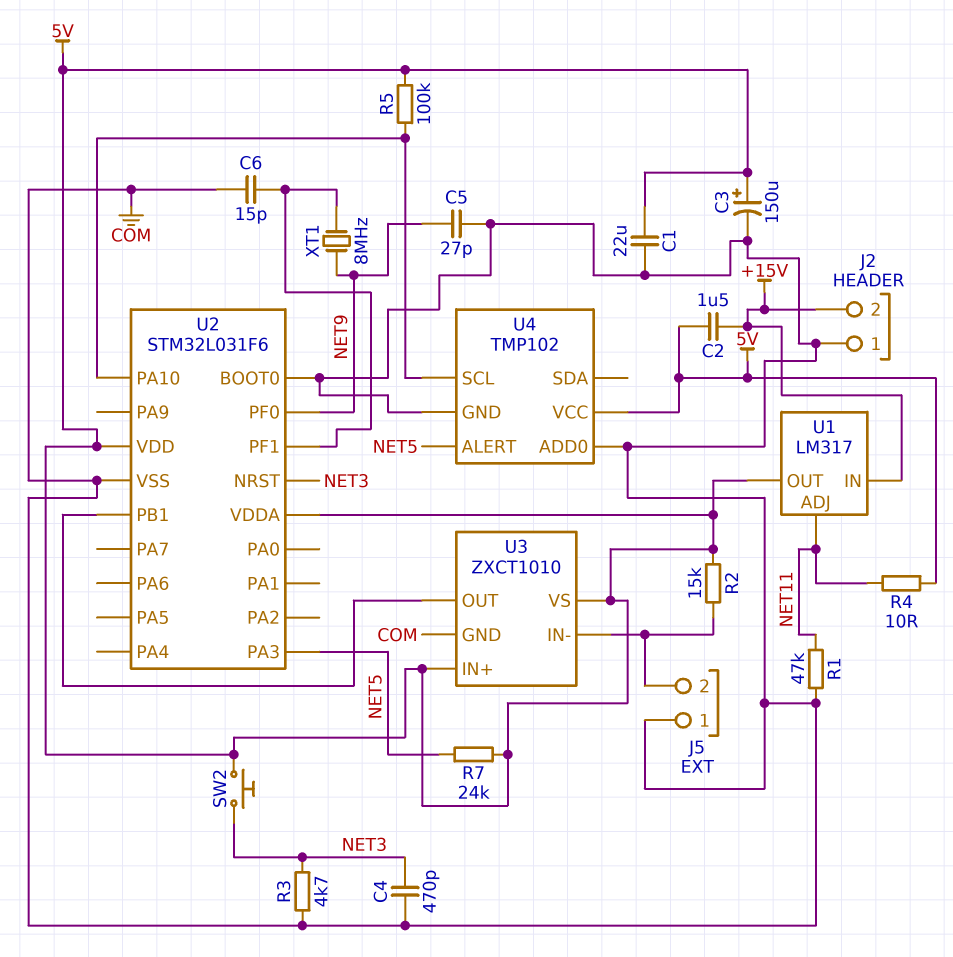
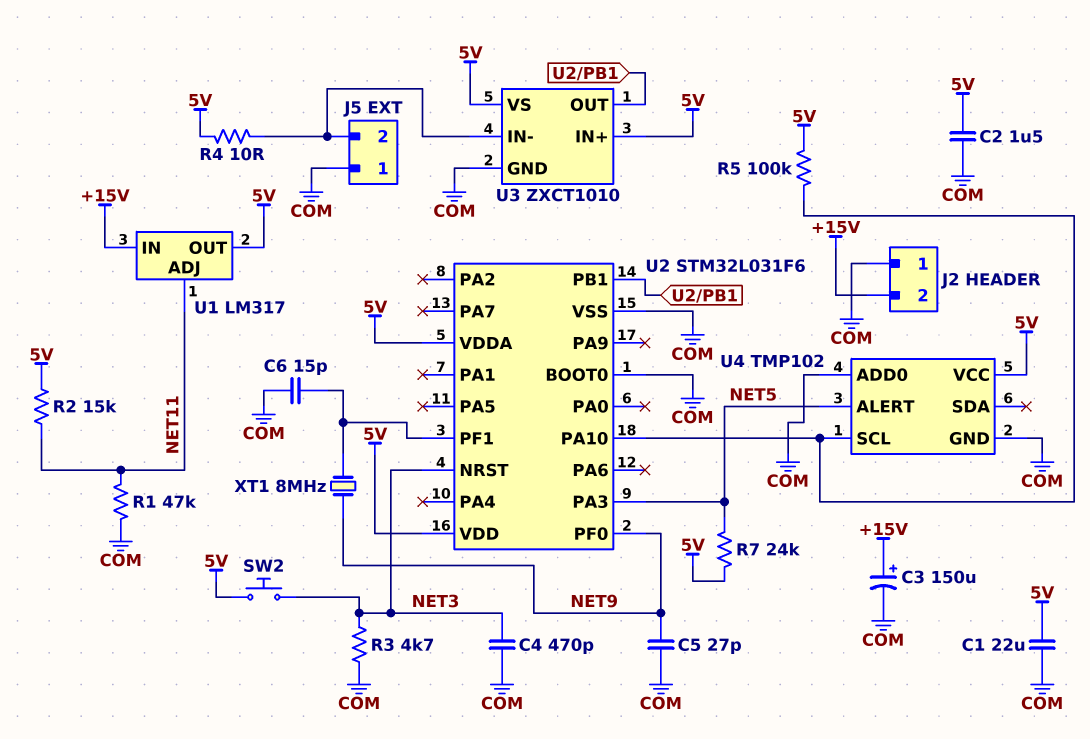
C2: 1.5uF (+15V, 5V) -> 1.5uF (5V, COM)
C3: 150uF (plus 5V, minus COM) -> 150uF (plus +15V, minus COM)
R2: 15k (5V, J5/2) -> 15k (5V, NET11)
R4: 10 (5V, NET11) -> 10 (5V, J5/2)

